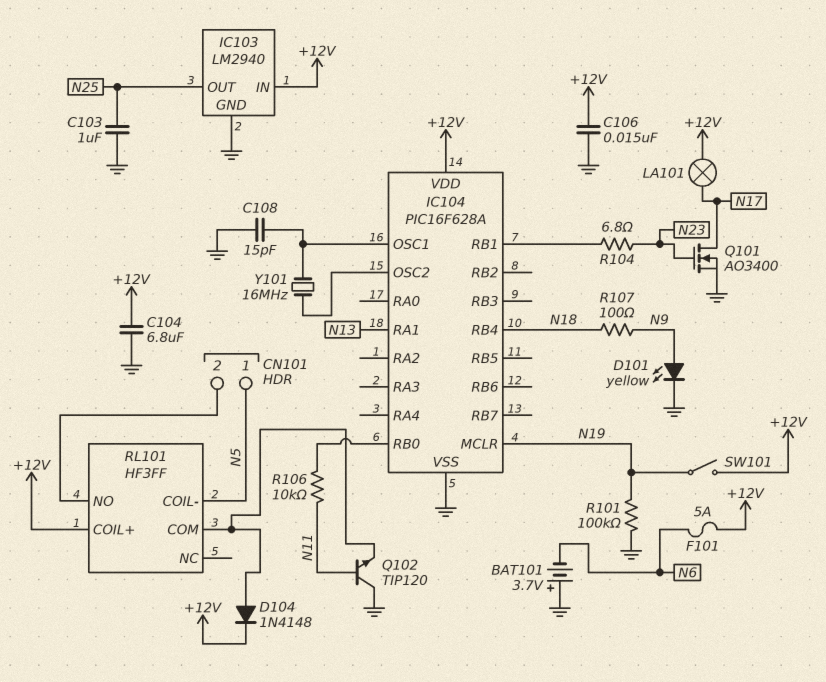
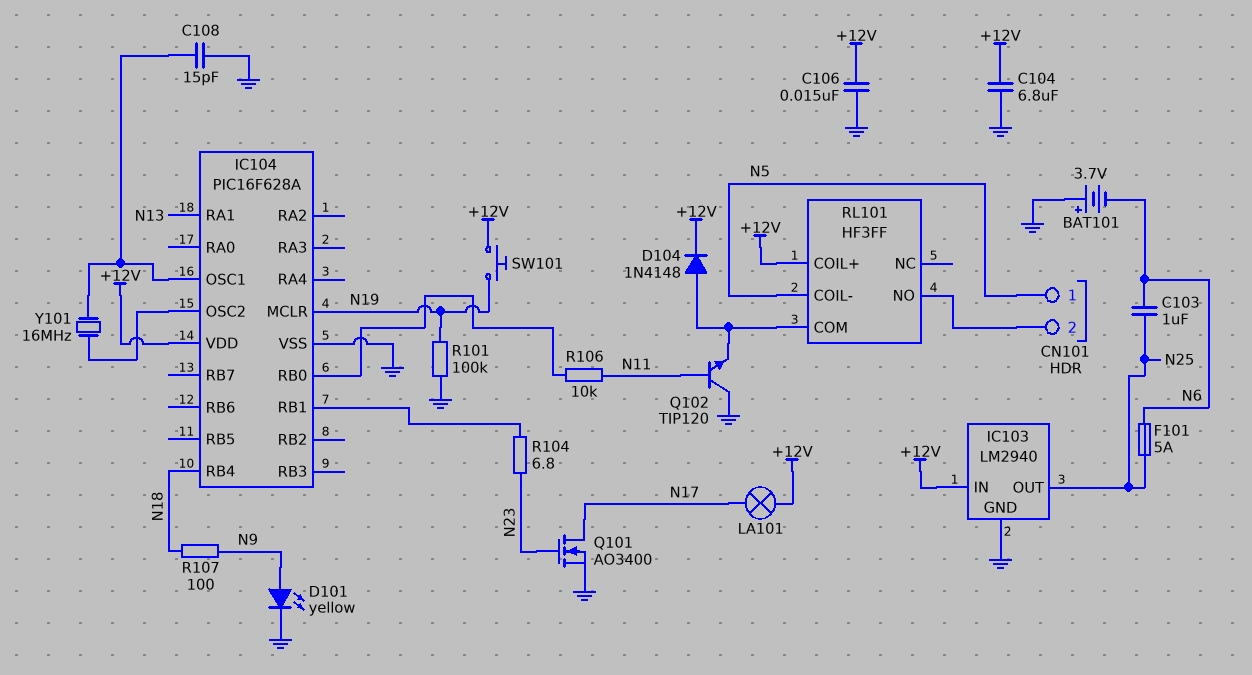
C103: 1uF (GND, N25) -> 1uF (N6, N25)
F101: 5A (+12V, N6) -> 5A (N6, N25)
SW101: switch (+12V, N19) -> button (+12V, N19)

